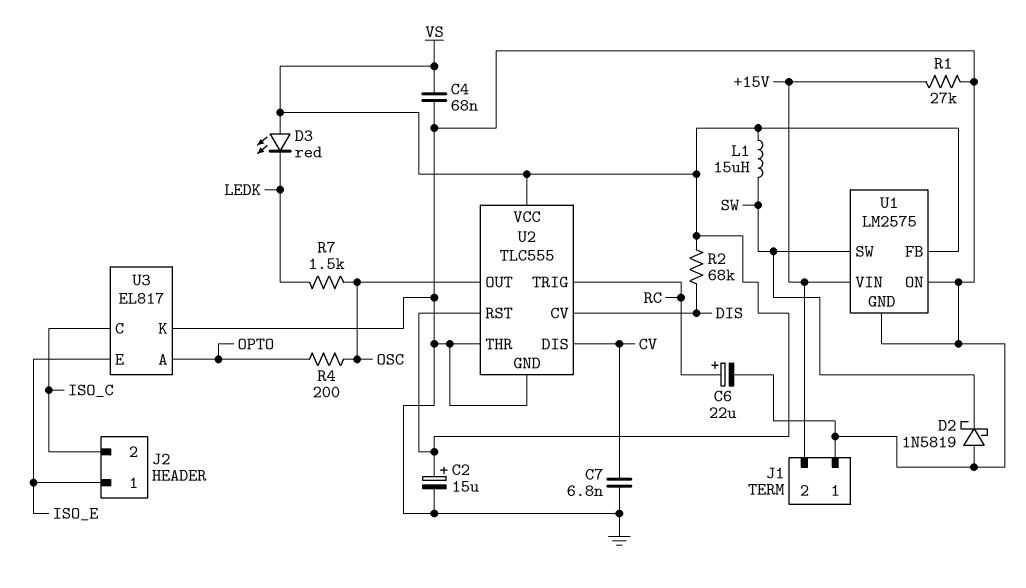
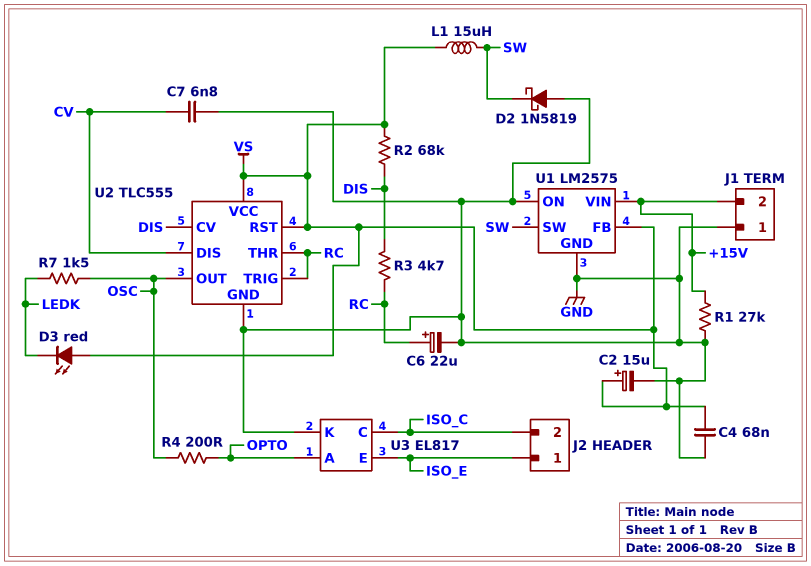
R3: none -> 4.7k (DIS, RC)
U2 pin THR: GND -> RC

